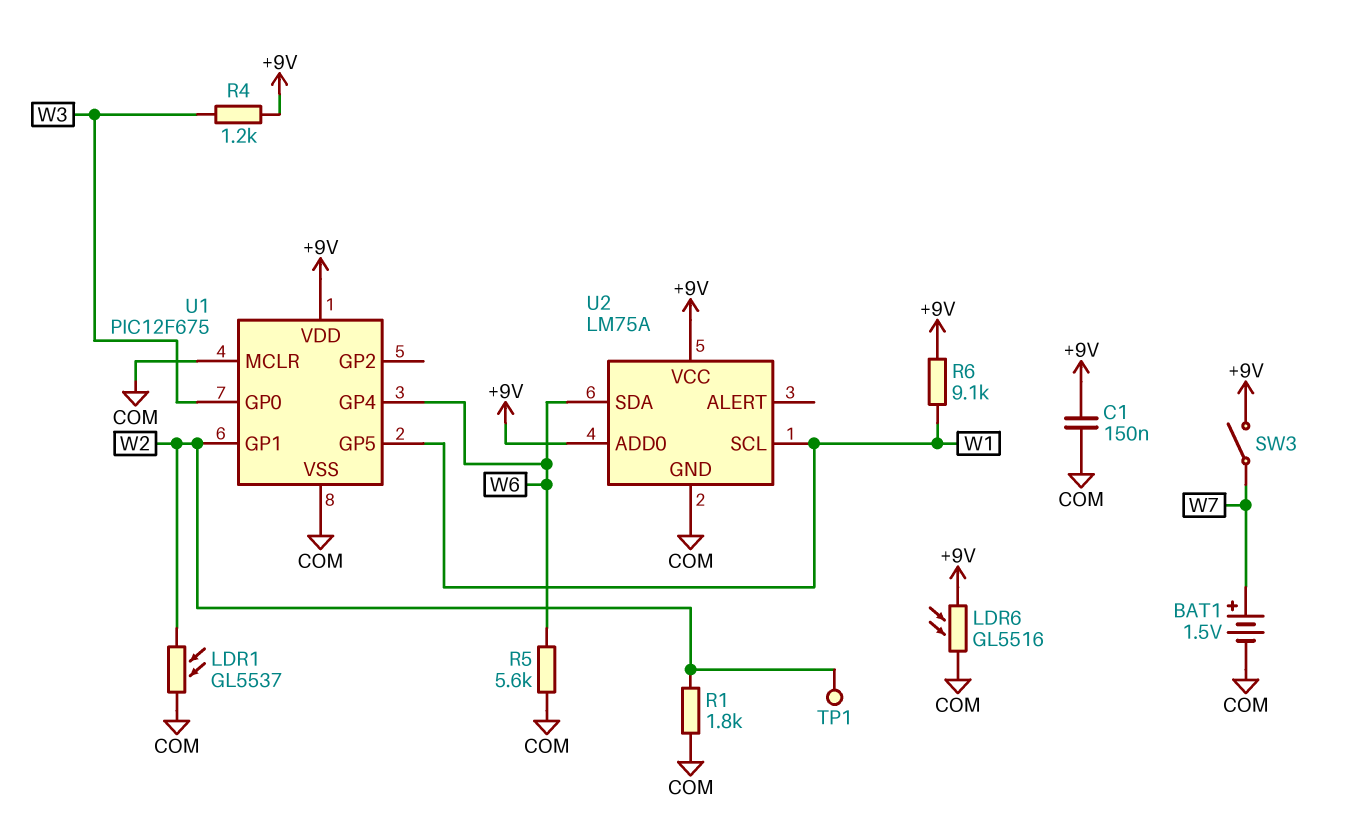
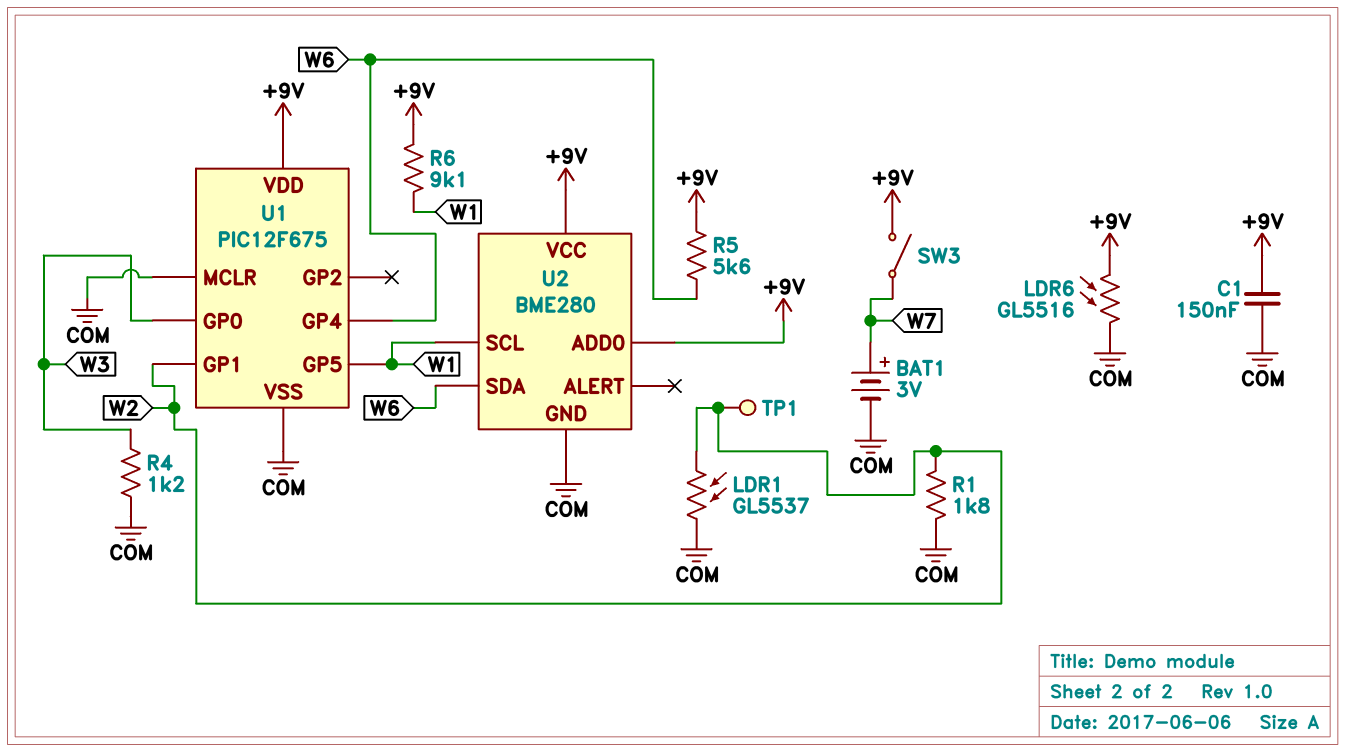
BAT1: 1.5V (plus W7, minus COM) -> 3V (plus W7, minus COM)
R4: 1.2k (+9V, W3) -> 1.2k (COM, W3)
R5: 5.6k (COM, W6) -> 5.6k (+9V, W6)
U2: LM75A -> BME280

